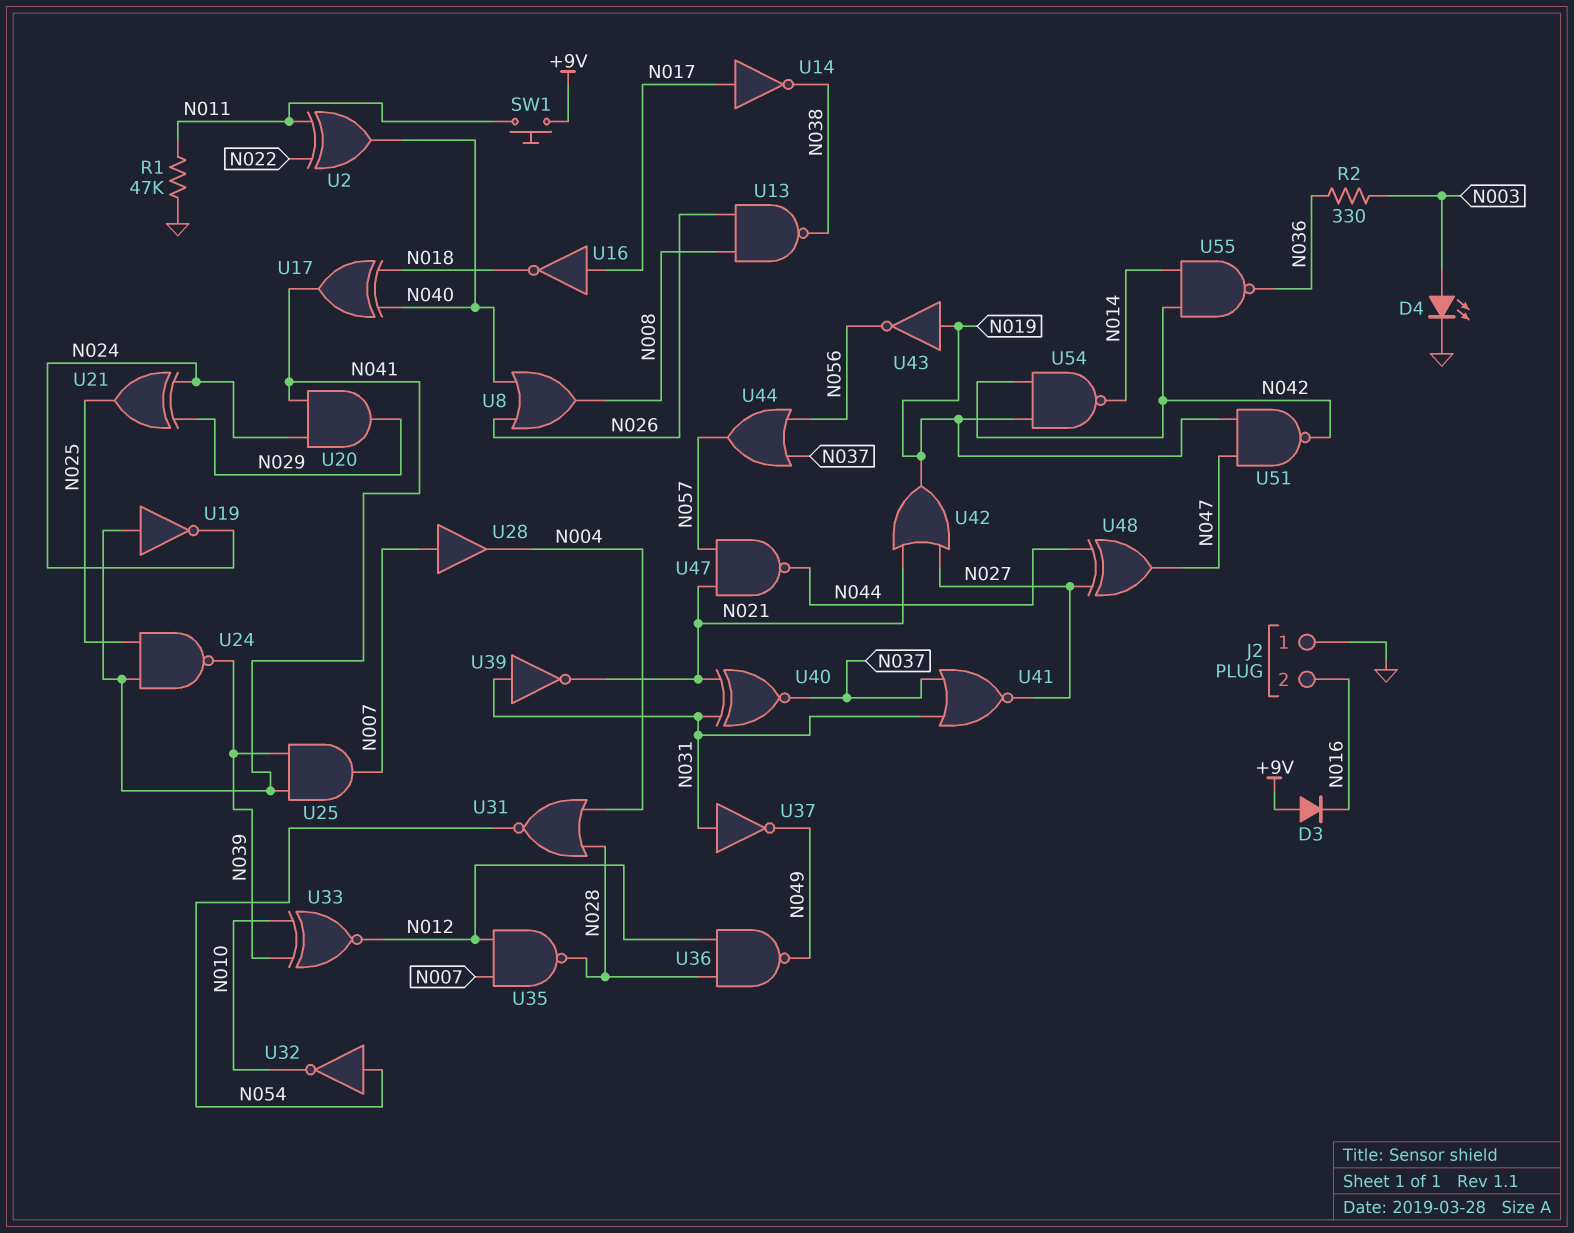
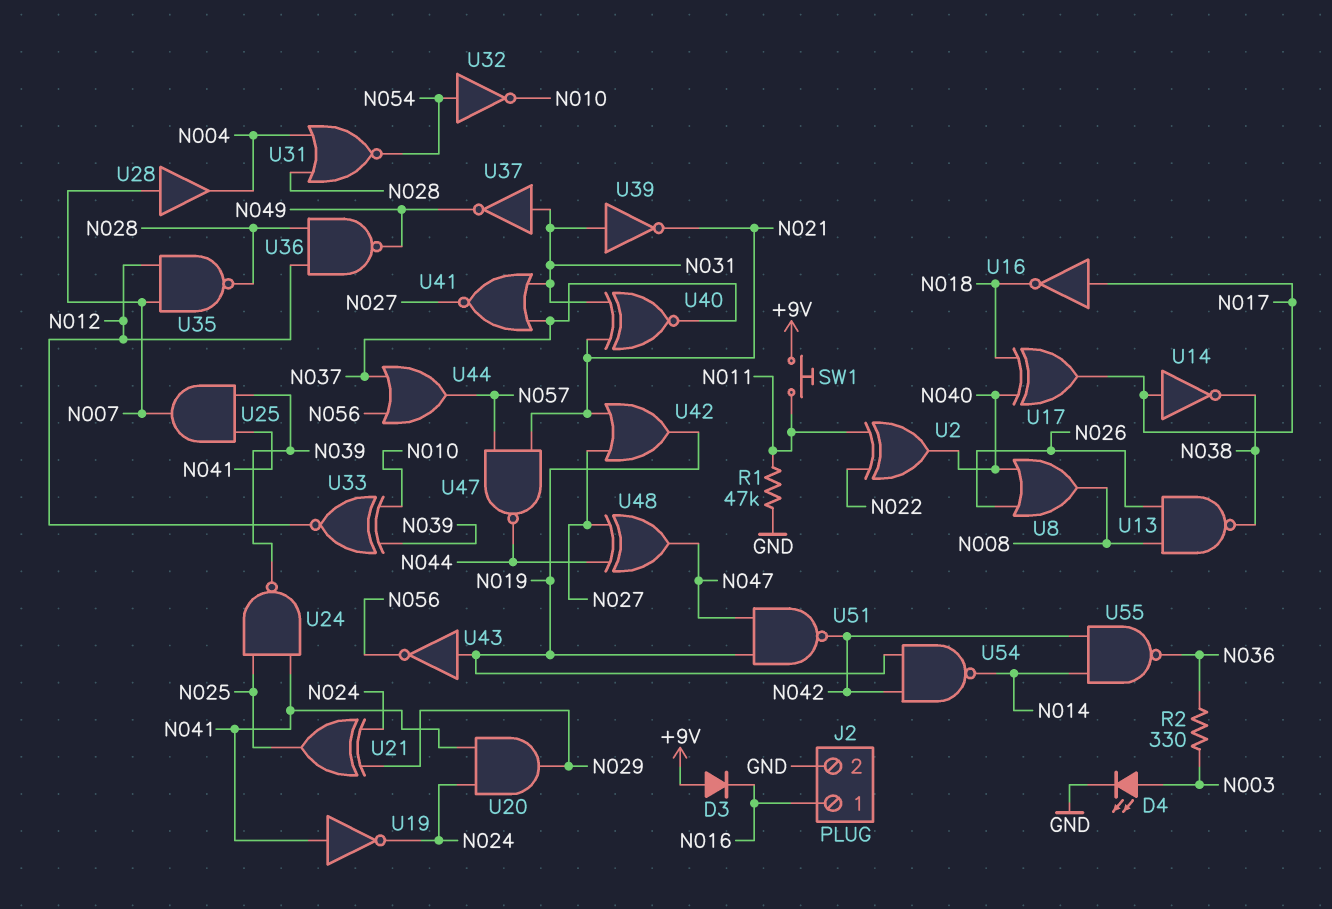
J2 pin 1: GND -> N016
J2 pin 2: N016 -> GND
U17: XOR (in N018, in N040, out N041) -> XOR (in N018, in N040, out N017)

